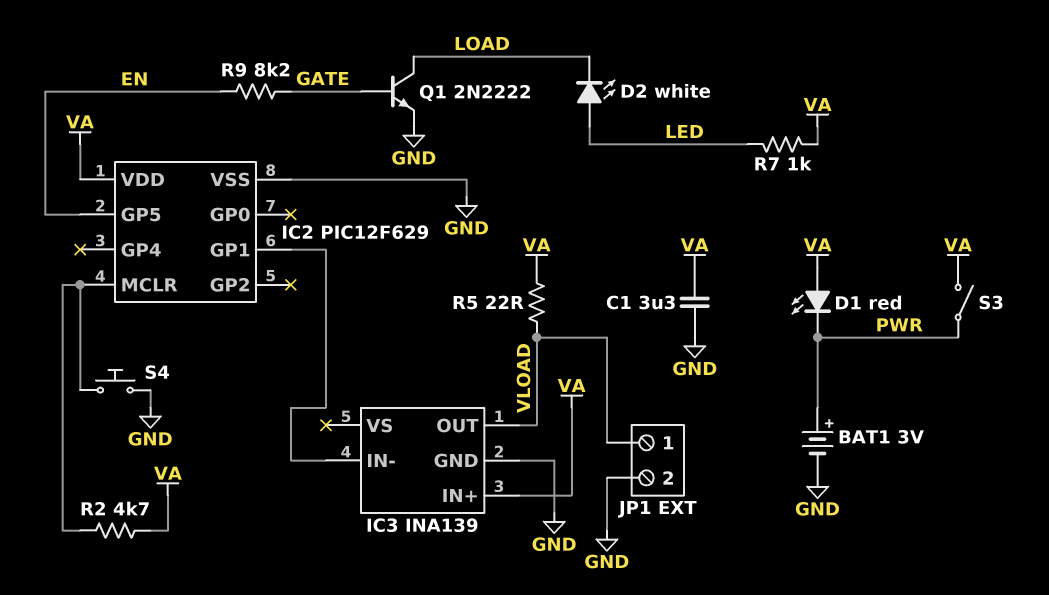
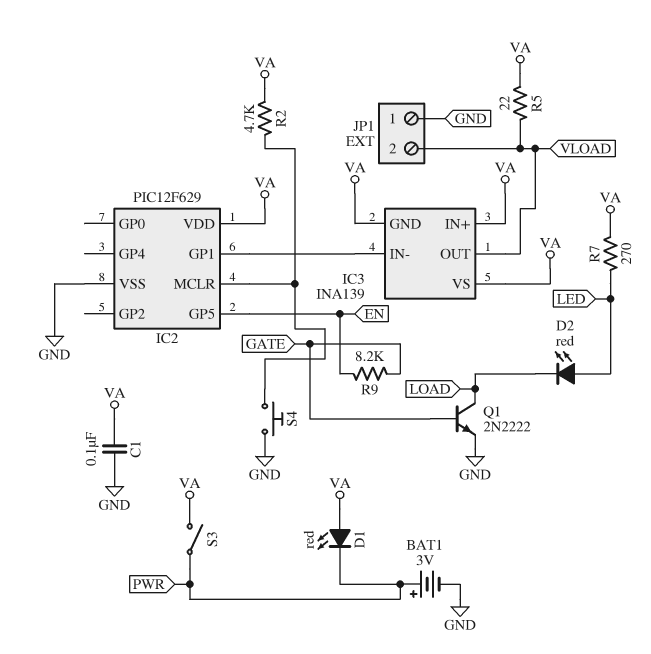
C1: 3.3uF (GND, VA) -> 100nF (GND, VA)
D2: LED white (A LED, K LOAD) -> LED red (A LED, K LOAD)
IC3 pin GND: GND -> VA
IC3 pin VS: none -> VA
JP1 pin 1: VLOAD -> GND
JP1 pin 2: GND -> VLOAD
R7: 1k (LED, VA) -> 270 (LED, VA)

